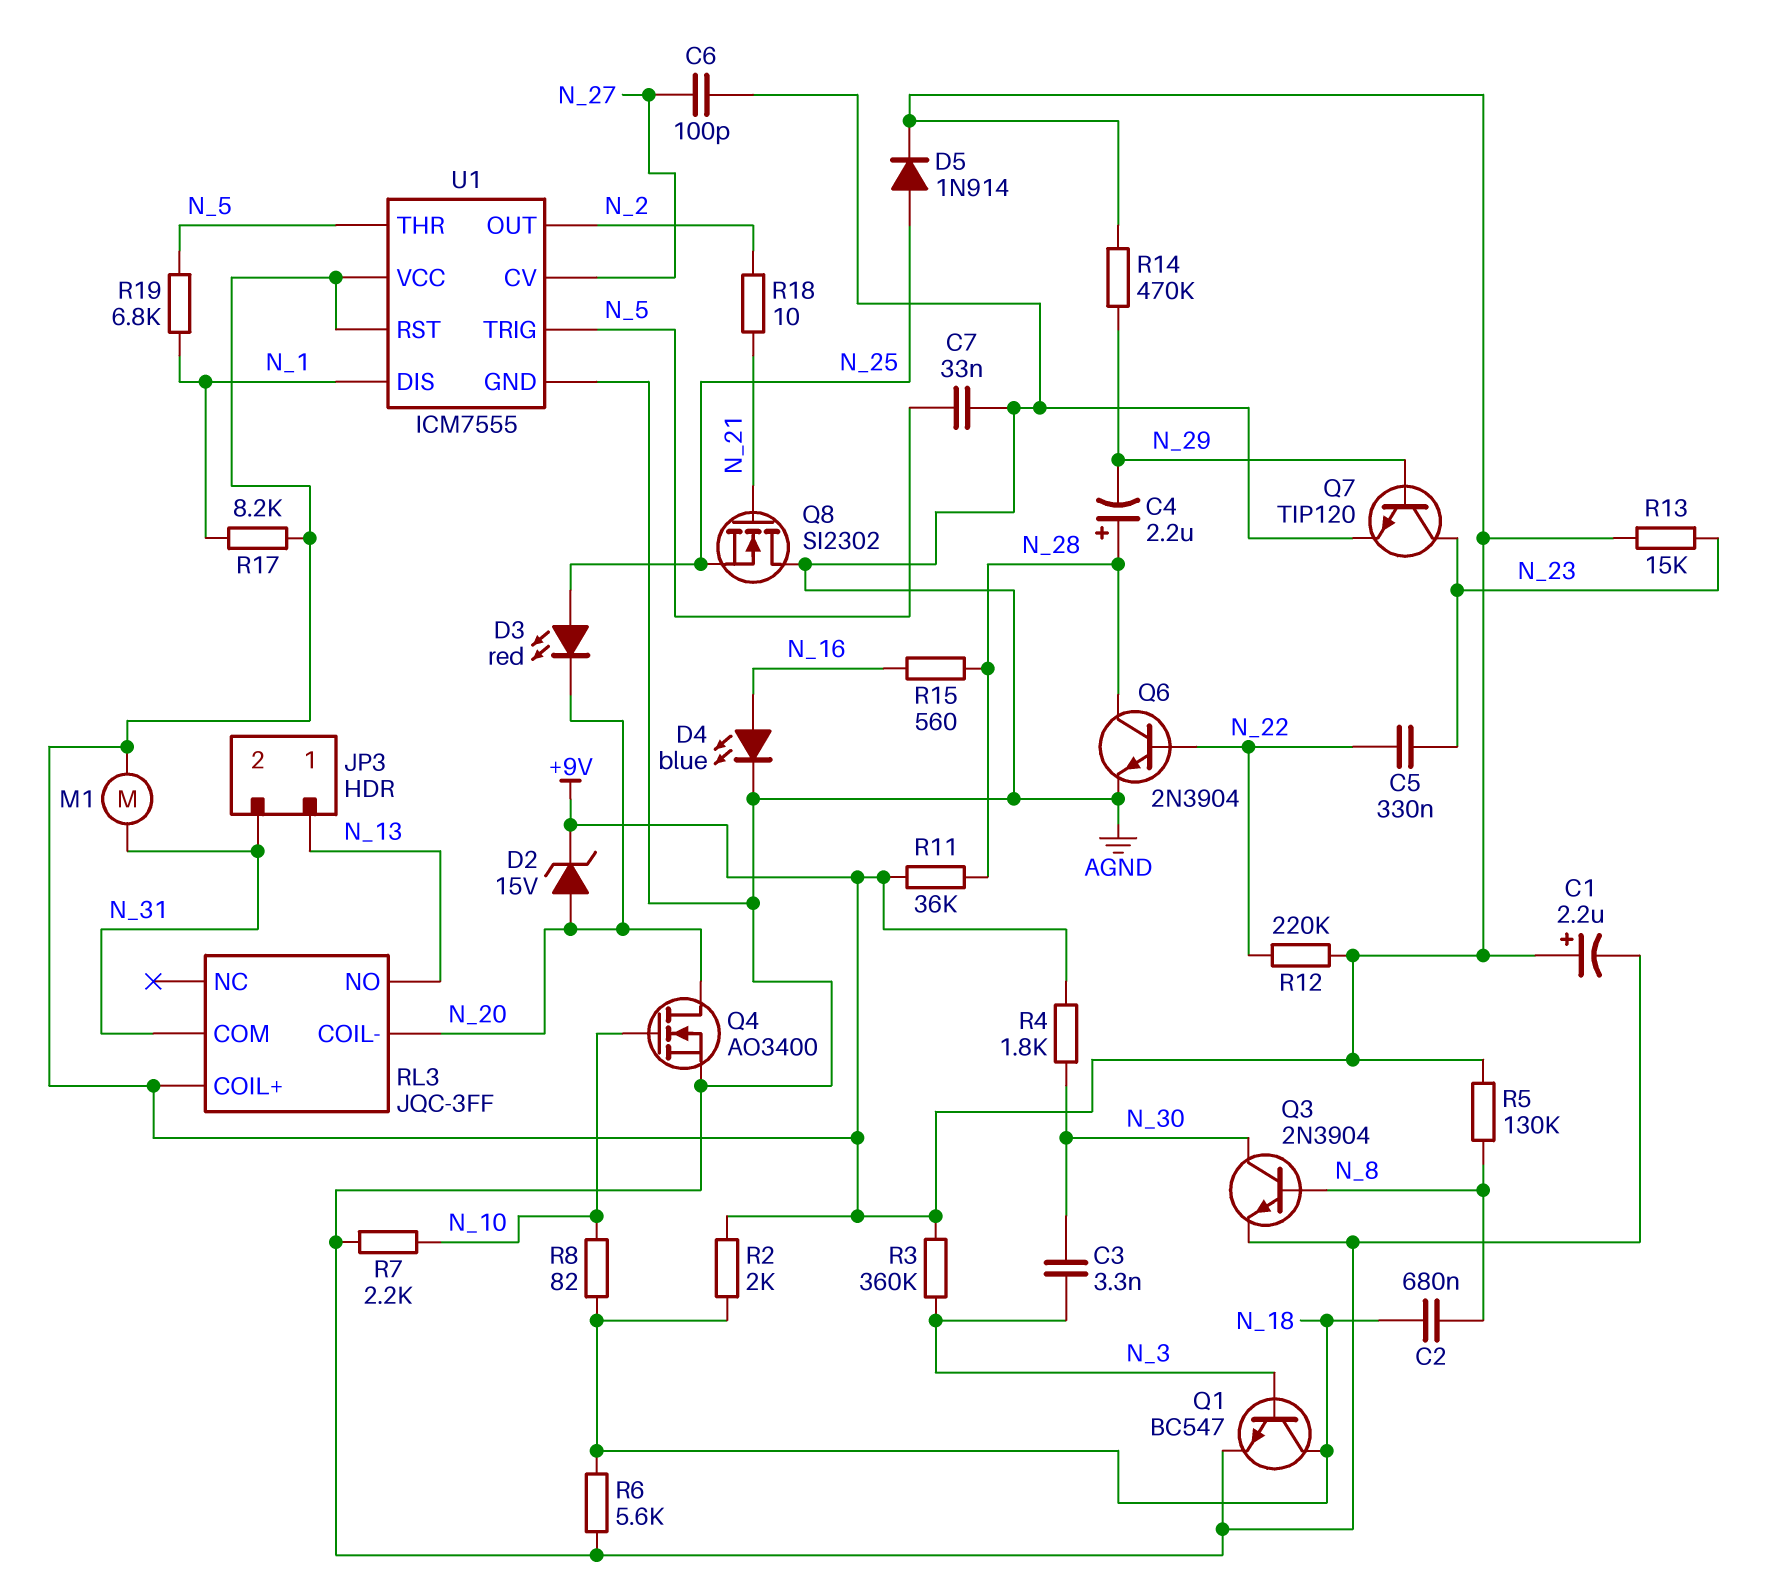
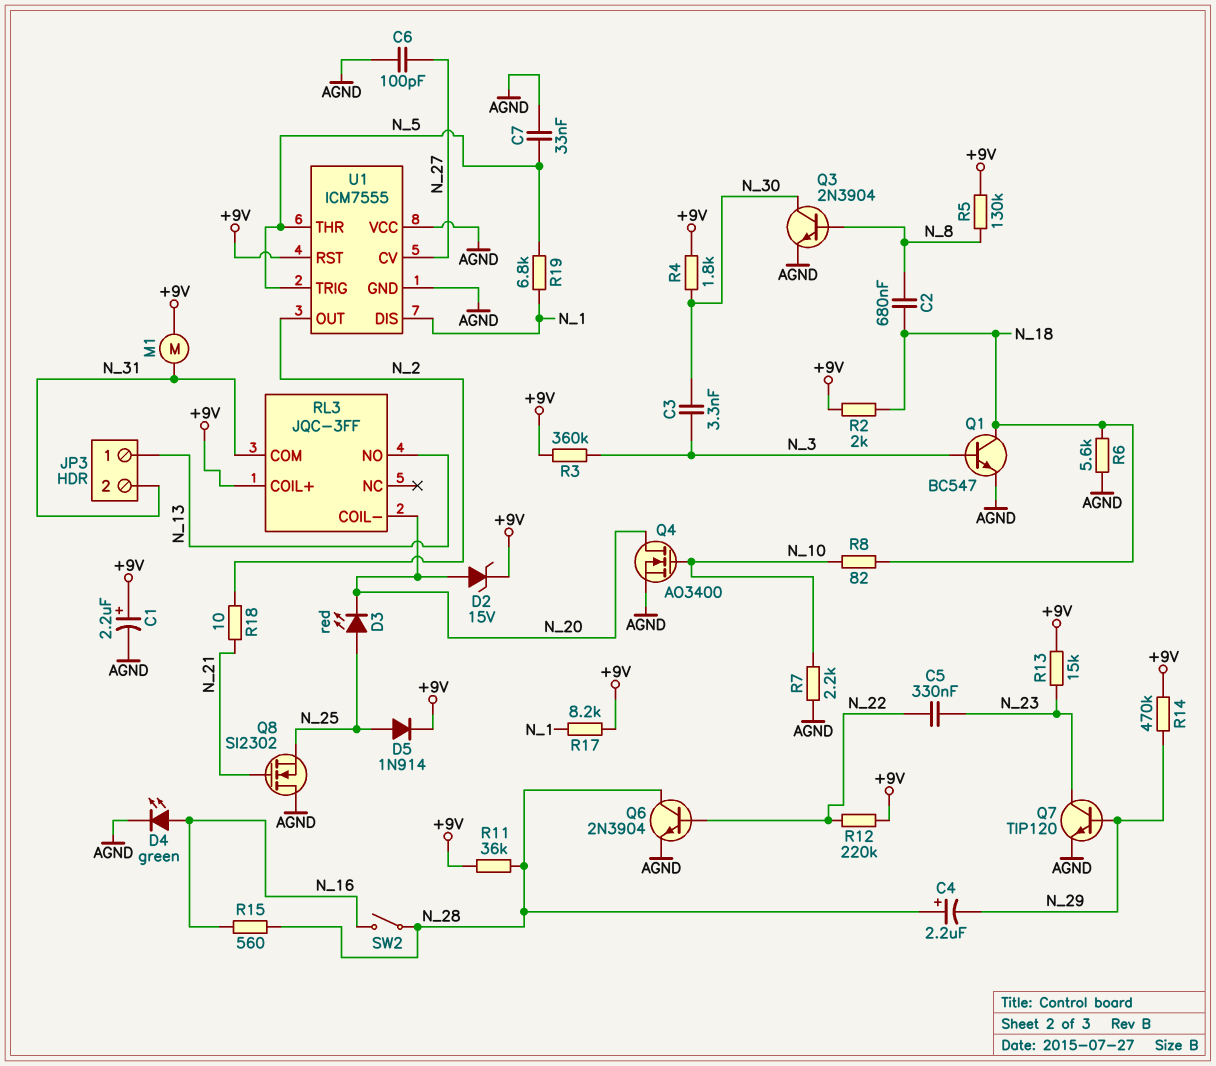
D4: LED blue (A N_16, K AGND) -> LED green (A N_16, K AGND)
SW2: none -> switch (N_16, N_28)
U1 pin VCC: +9V -> AGND

